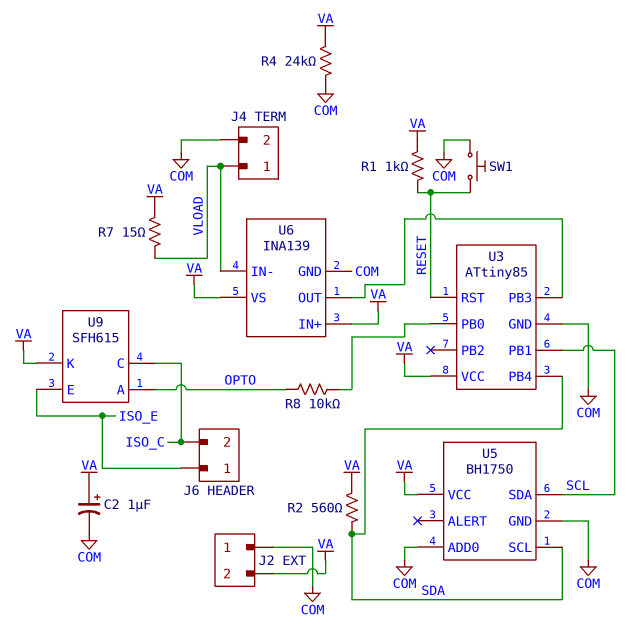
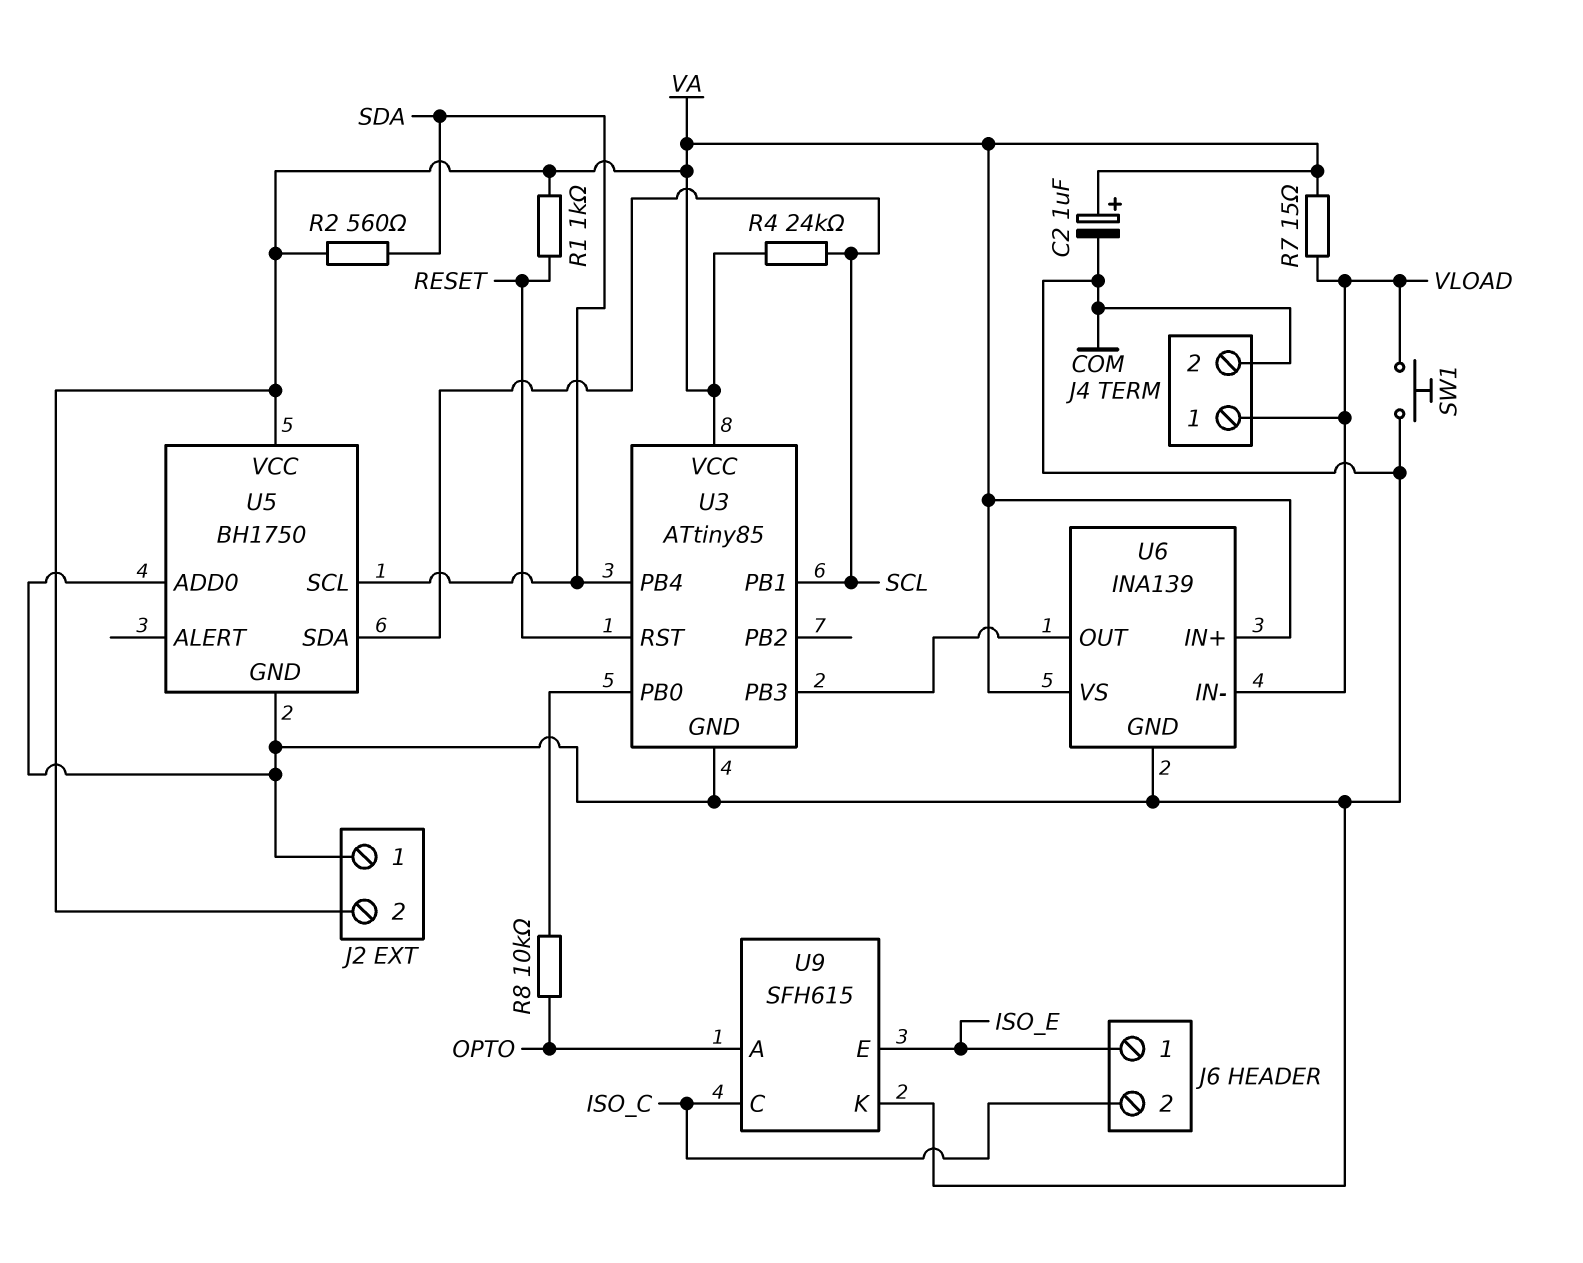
R4: 24k (COM, VA) -> 24k (SCL, VA)
SW1: button (COM, RESET) -> button (COM, VLOAD)
U9 pin K: VA -> COM

